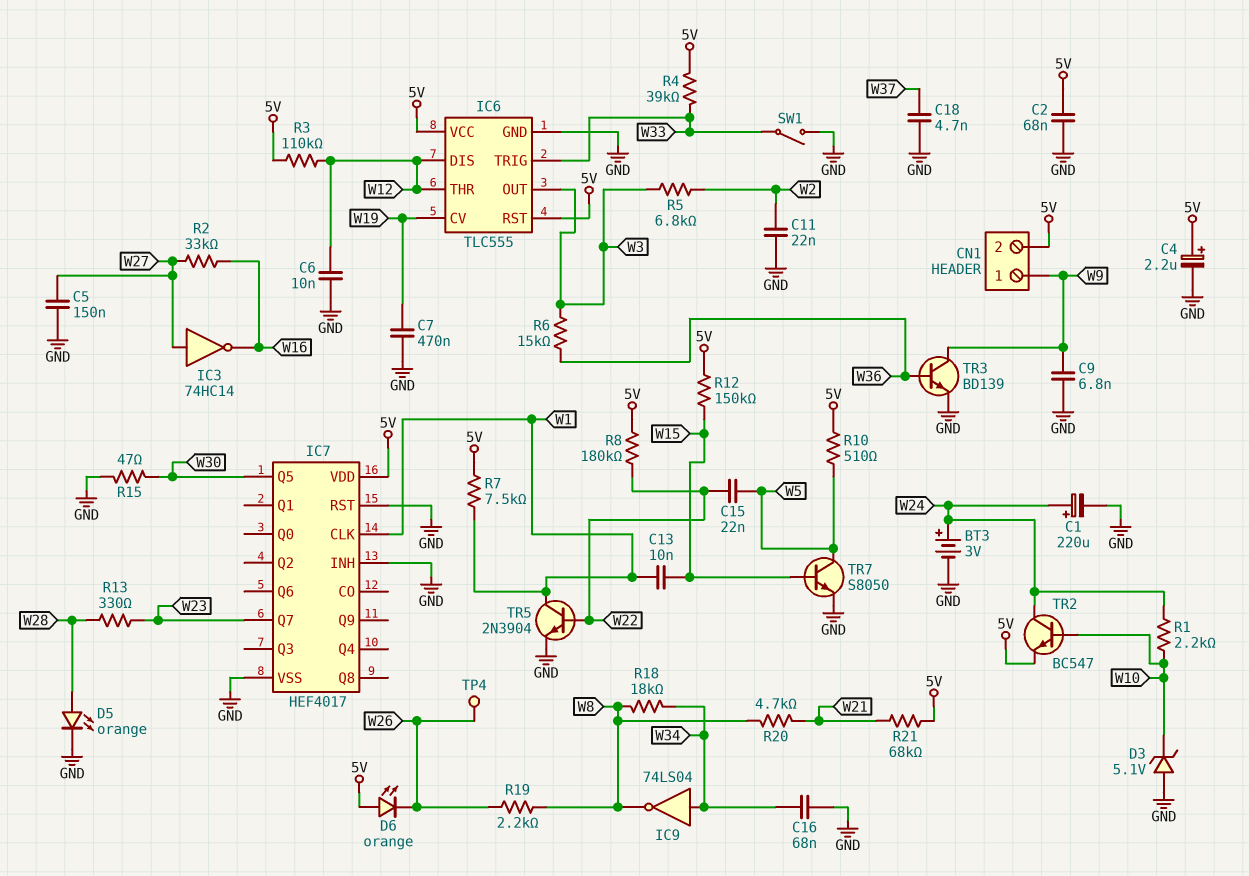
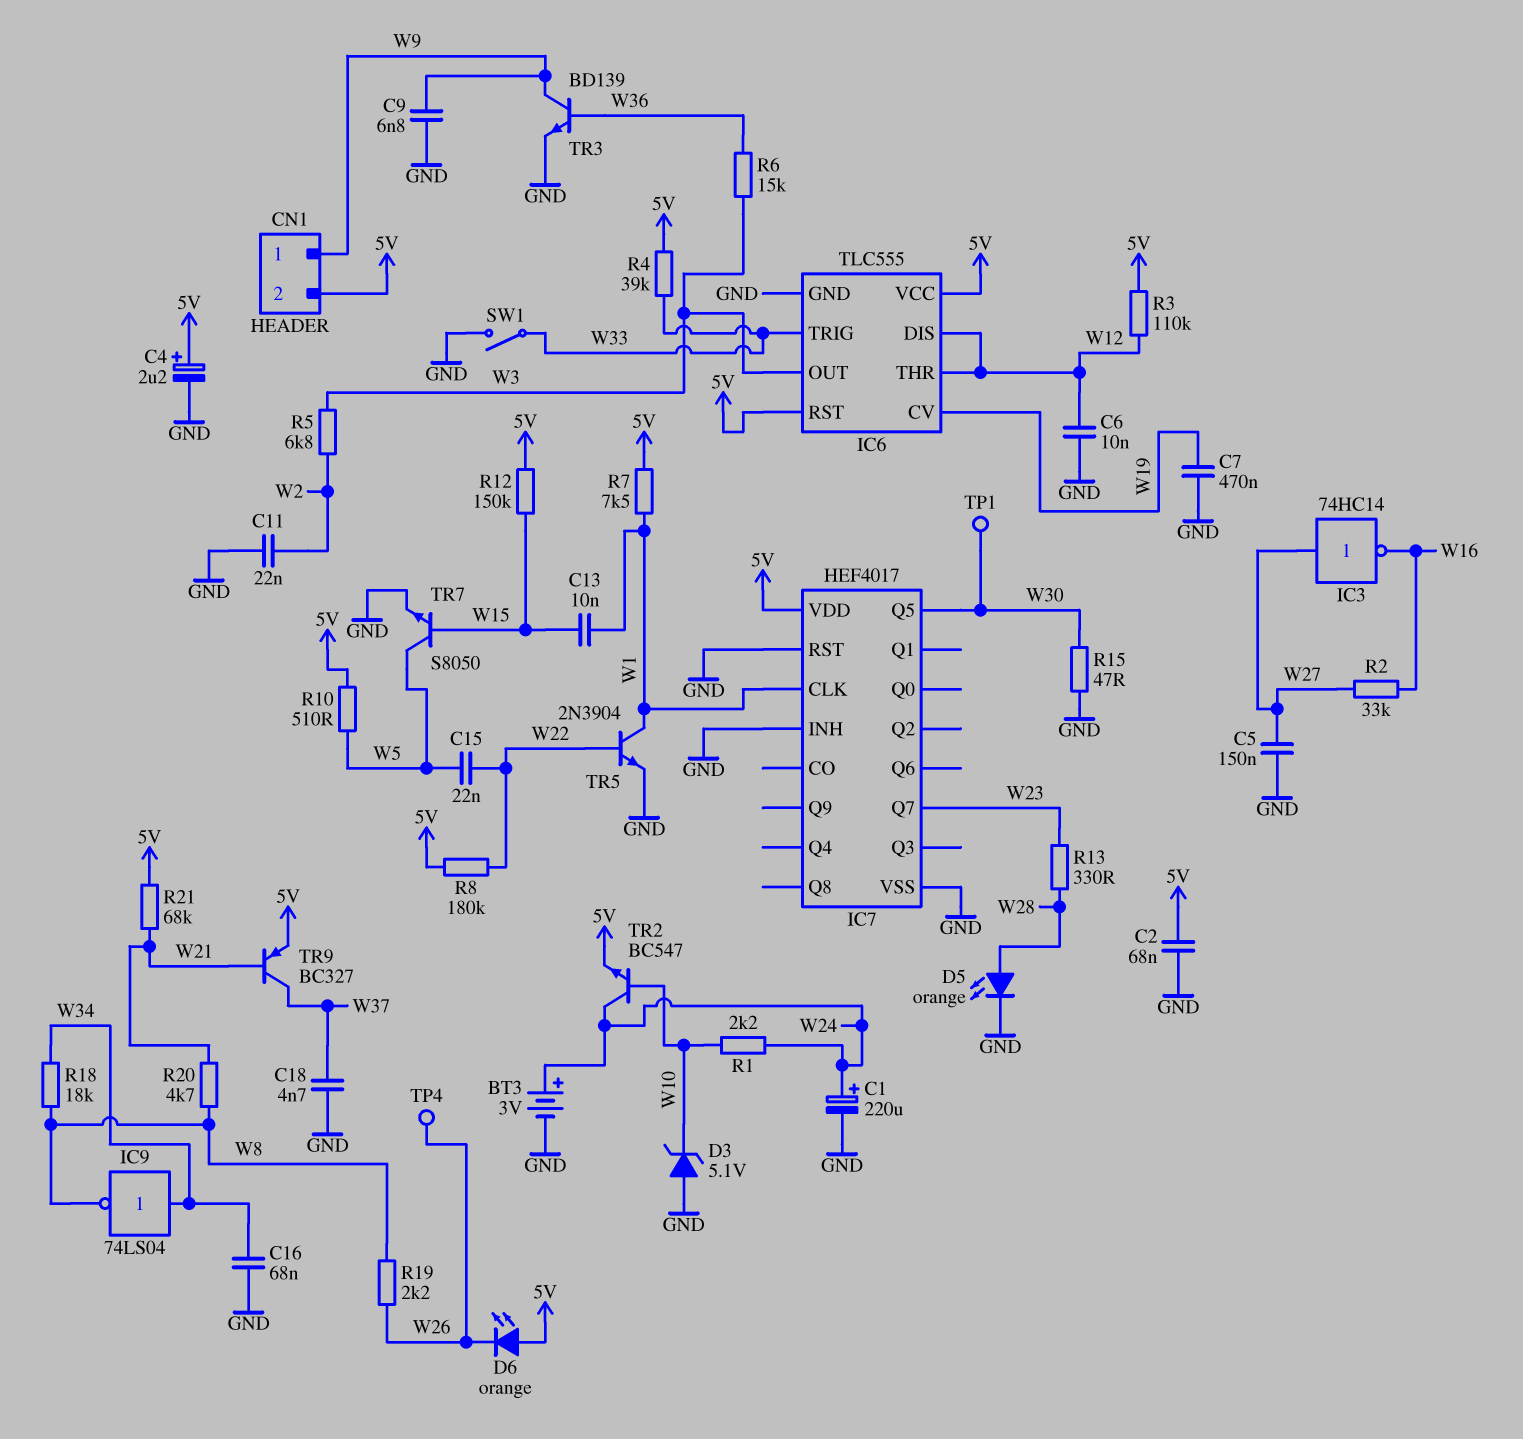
TP1: none -> test point (W30)
TR9: none -> PNP BC327 (B W21, C W37, E 5V)

